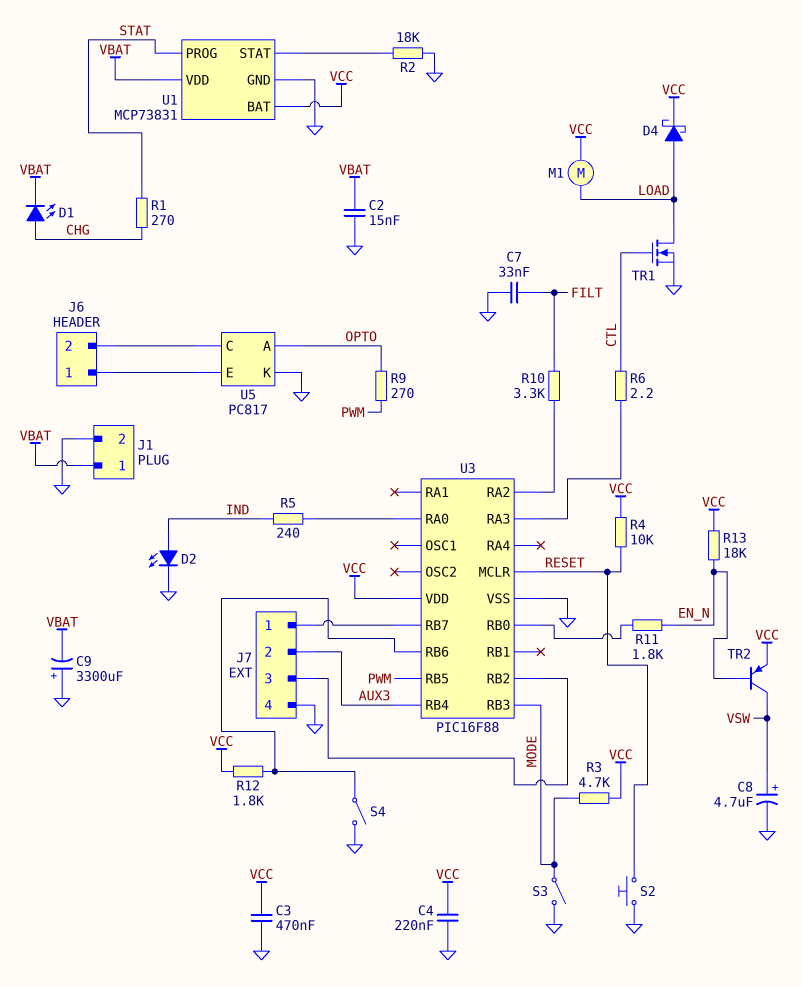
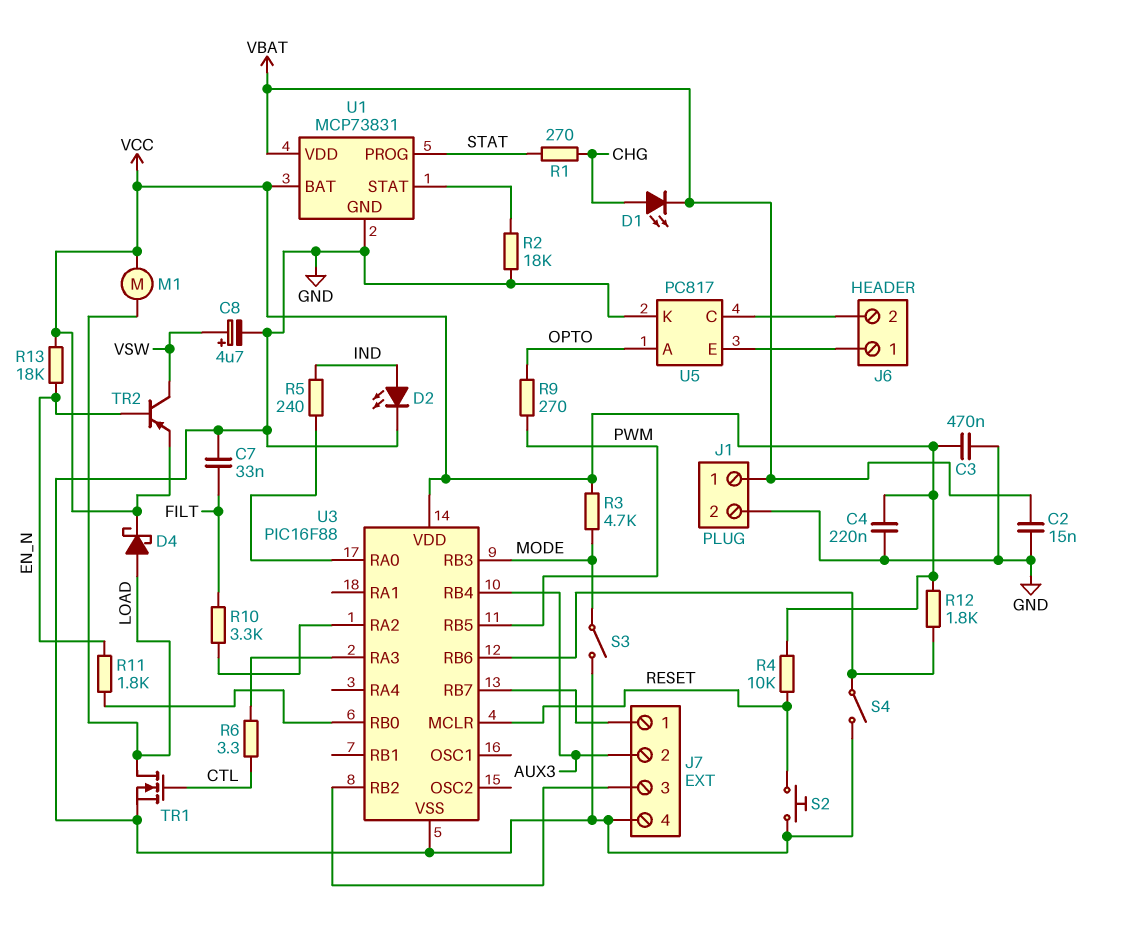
C9: 3300uF (plus GND, minus VBAT) -> none
R6: 2.2 (CTL, U3/RA3) -> 3.3 (CTL, U3/RA3)

